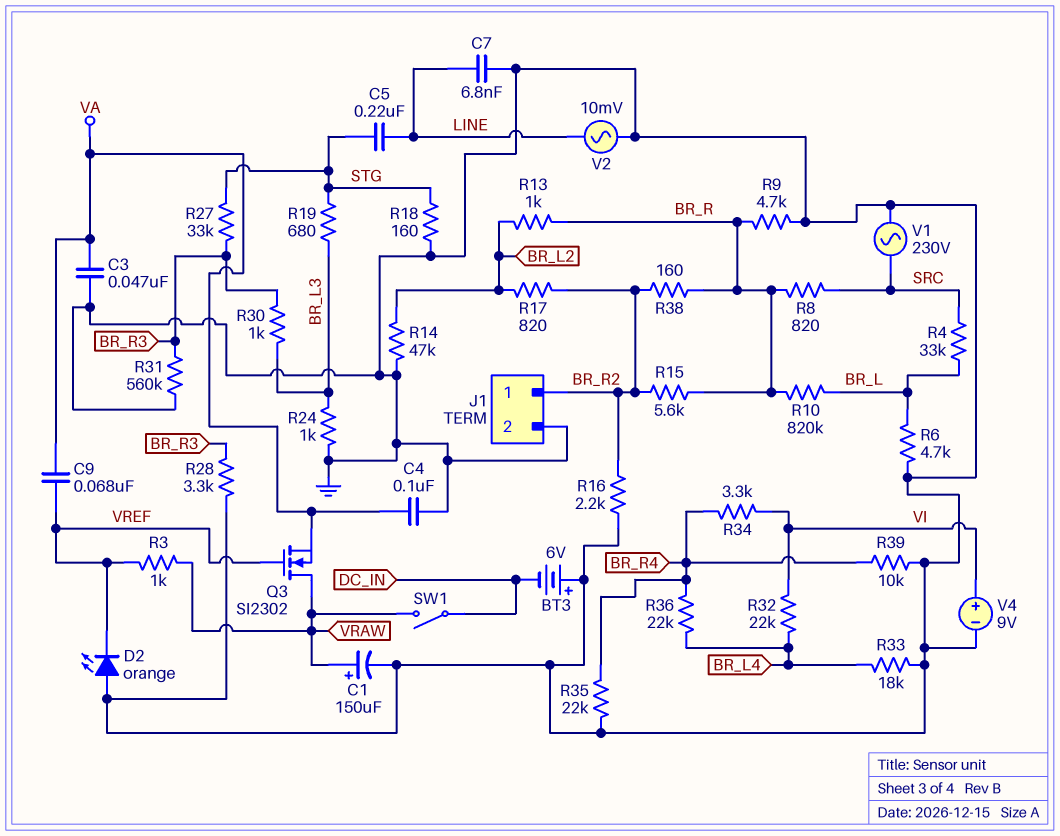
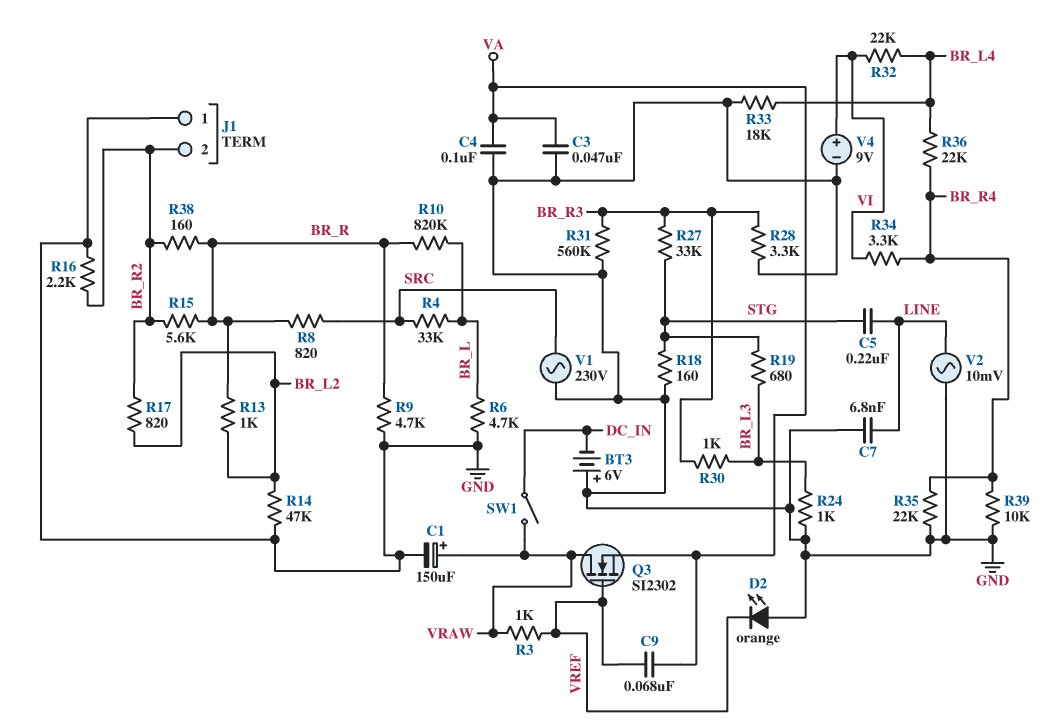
J1 pin 1: BR_R2 -> GND
J1 pin 2: GND -> BR_R2

